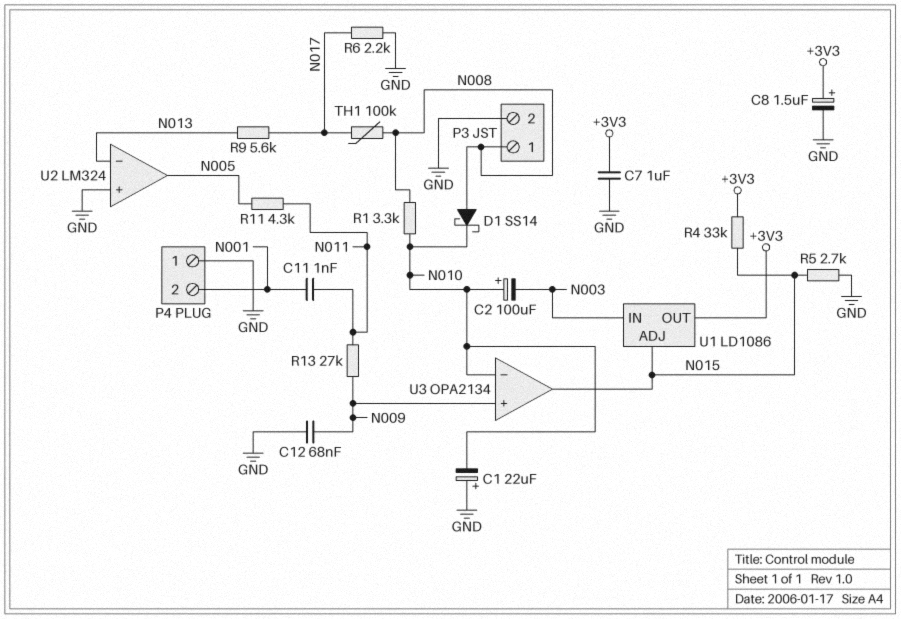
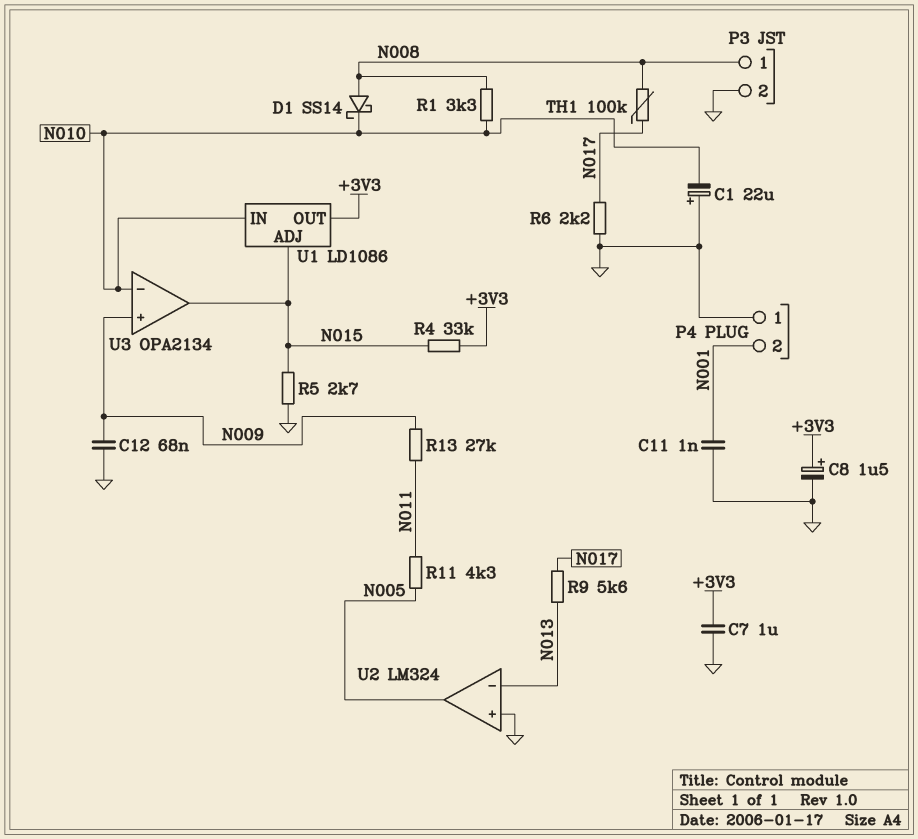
C2: 100uF (plus N010, minus N003) -> none
C11: 1nF (N001, N011) -> 1nF (GND, N001)
U1 pin IN: N003 -> N010

